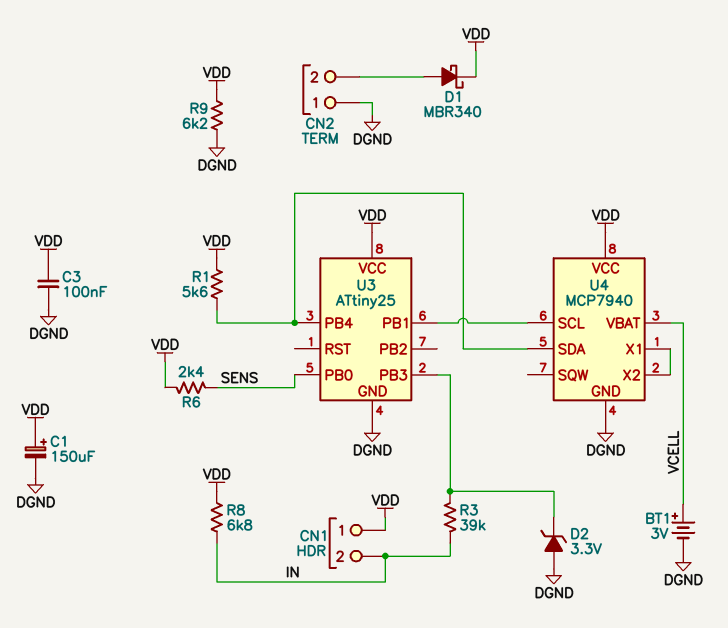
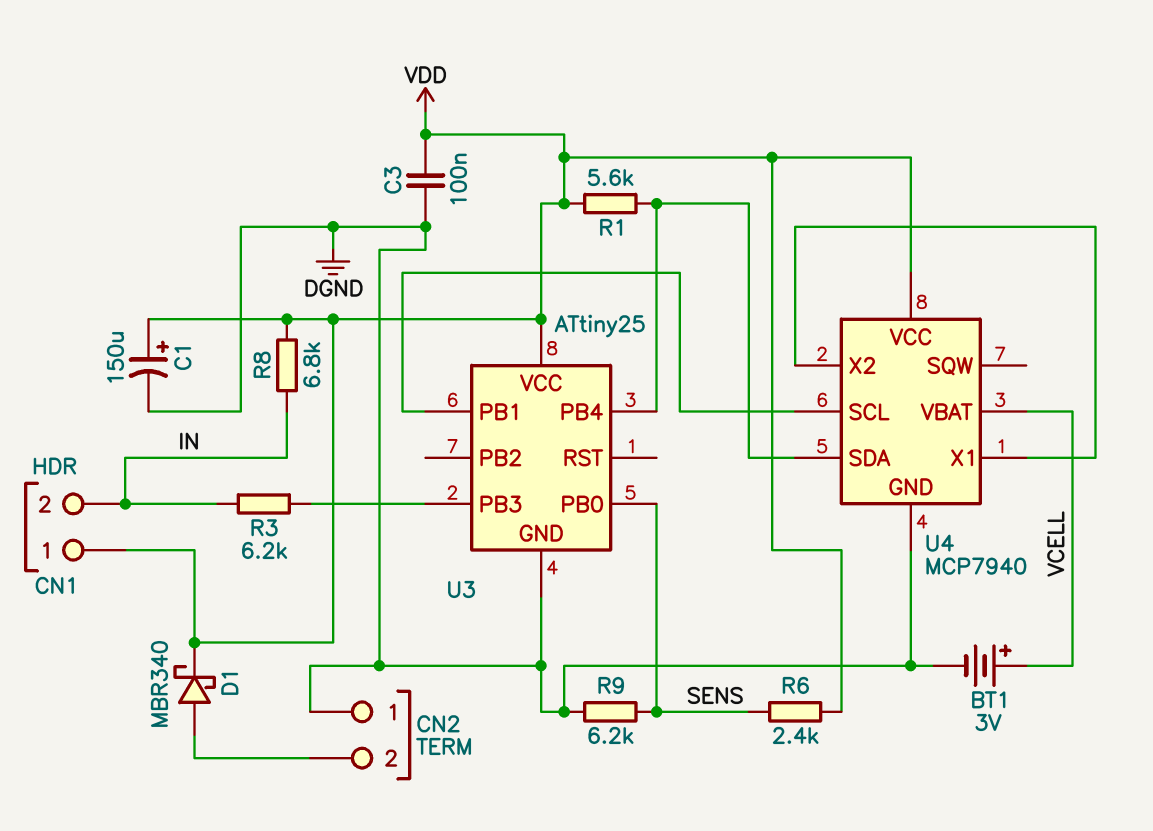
D2: zener 3.3V (A DGND, K U3/PB3) -> none
R3: 39k (IN, U3/PB3) -> 6.2k (IN, U3/PB3)
R9: 6.2k (DGND, VDD) -> 6.2k (DGND, SENS)

